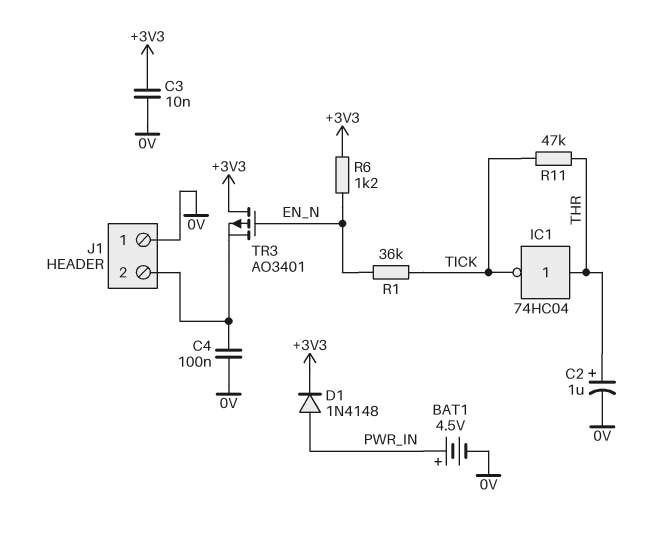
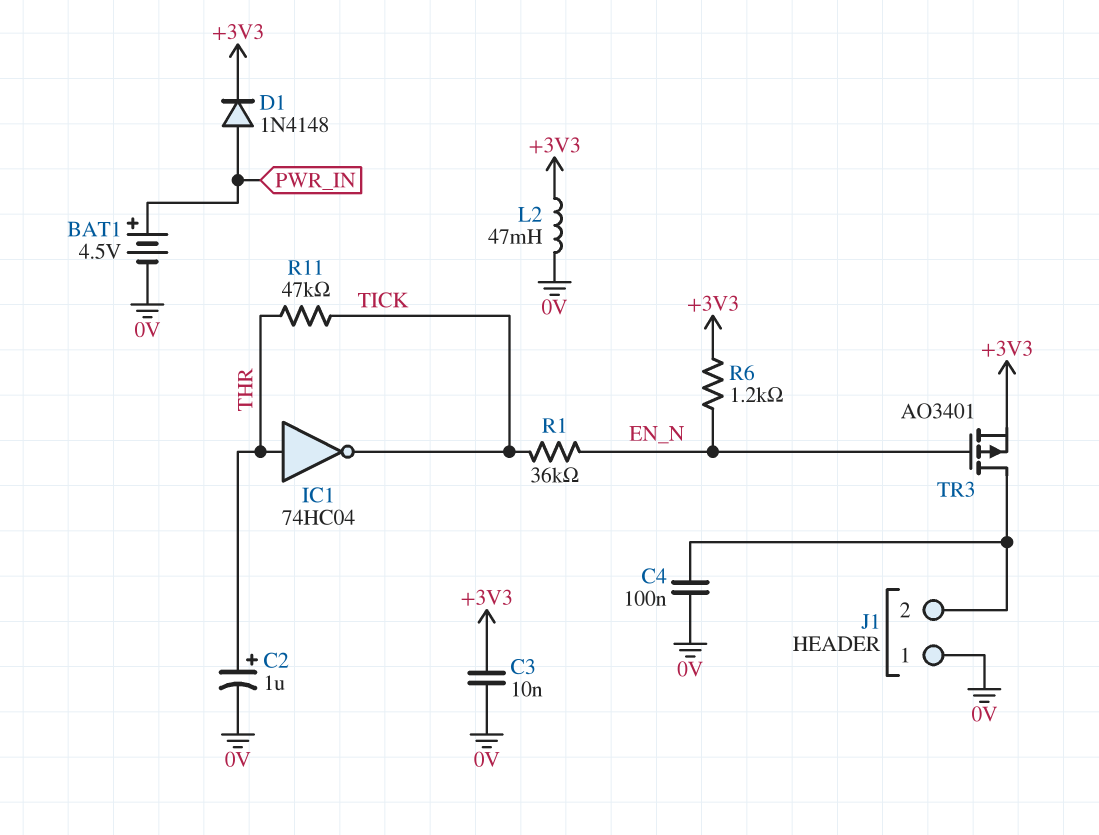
L2: none -> 47mH (+3V3, 0V)
TR3: PMOS AO3401 (G EN_N, D +3V3, S J1/2) -> PMOS AO3401 (G EN_N, D J1/2, S +3V3)

